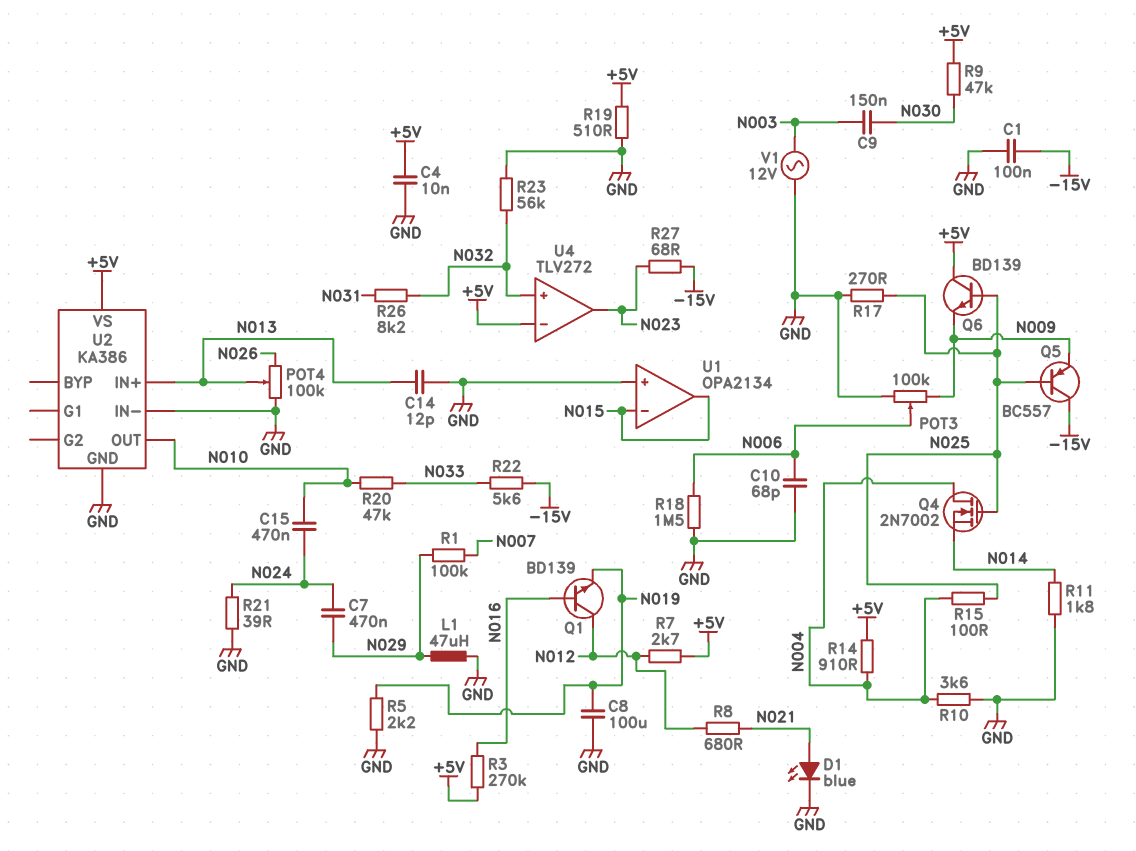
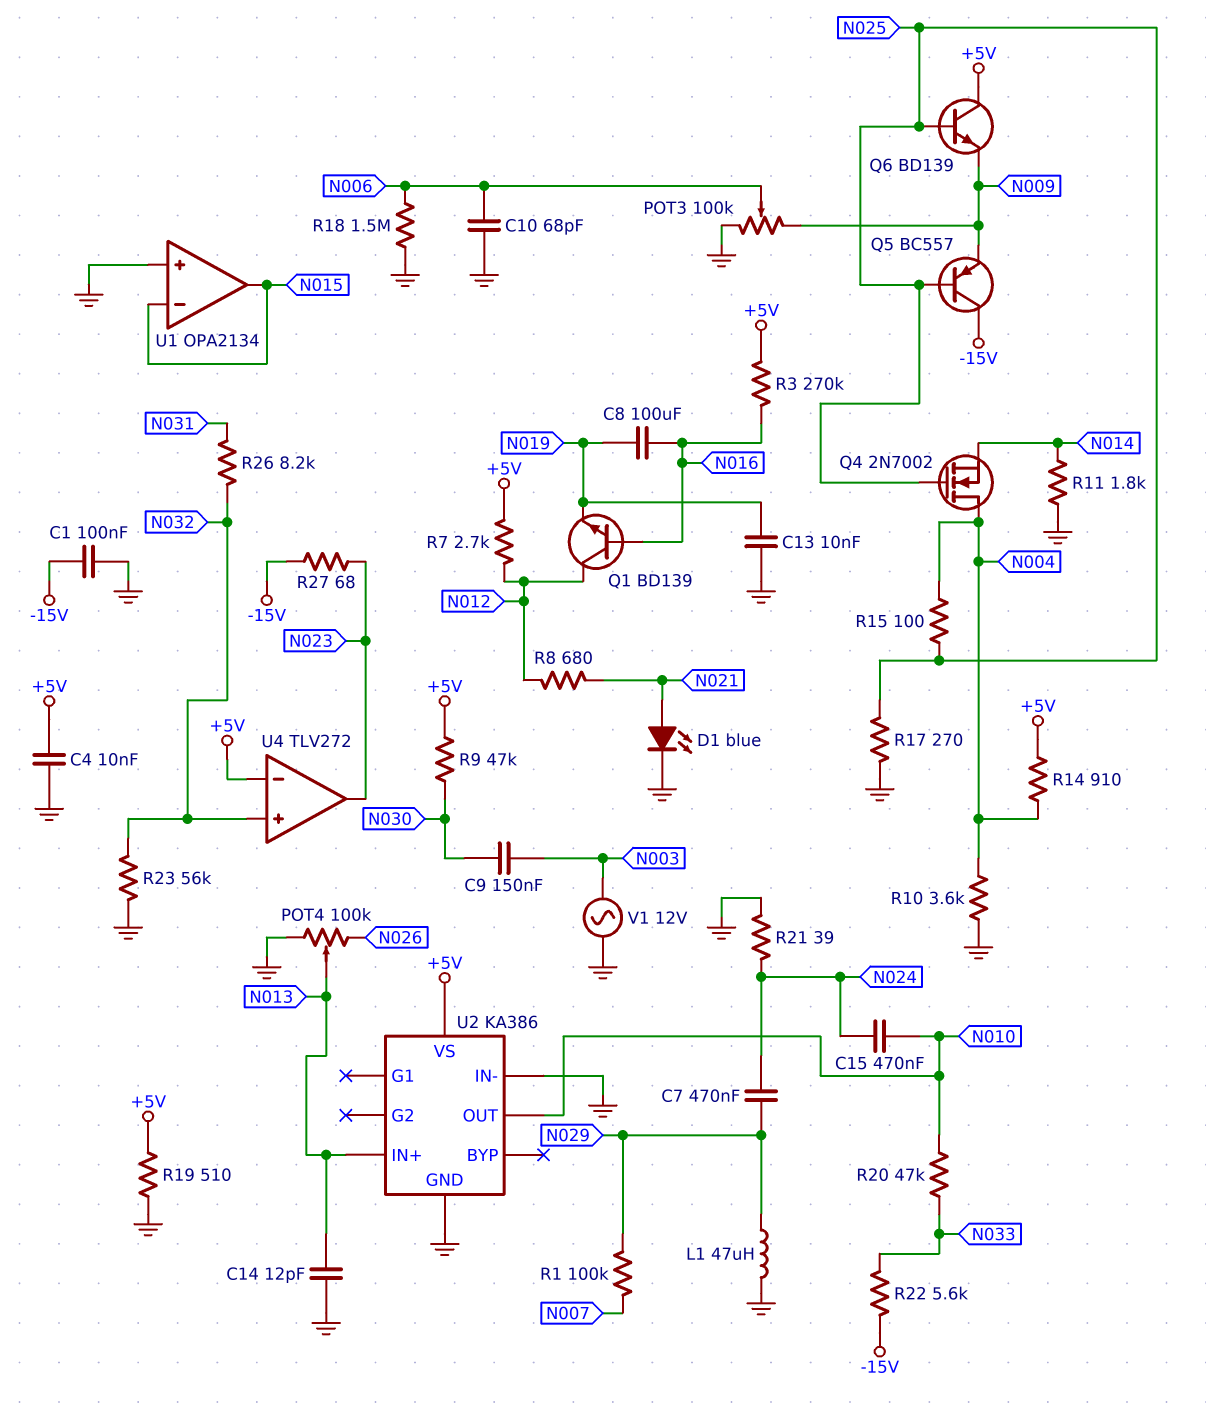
C8: 100uF (GND, N019) -> 100uF (N016, N019)
C13: none -> 10nF (GND, N019)
R5: 2.2k (GND, N019) -> none

